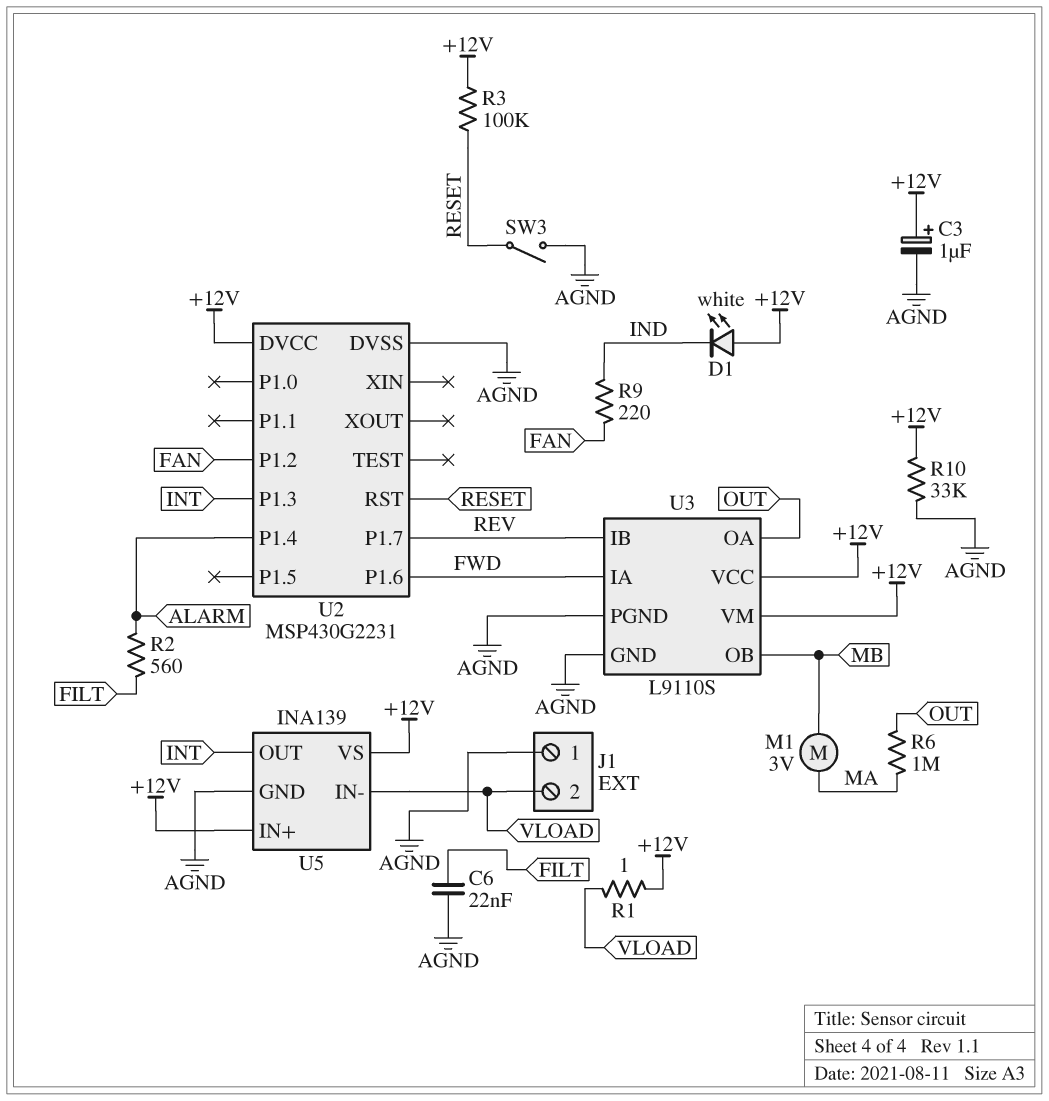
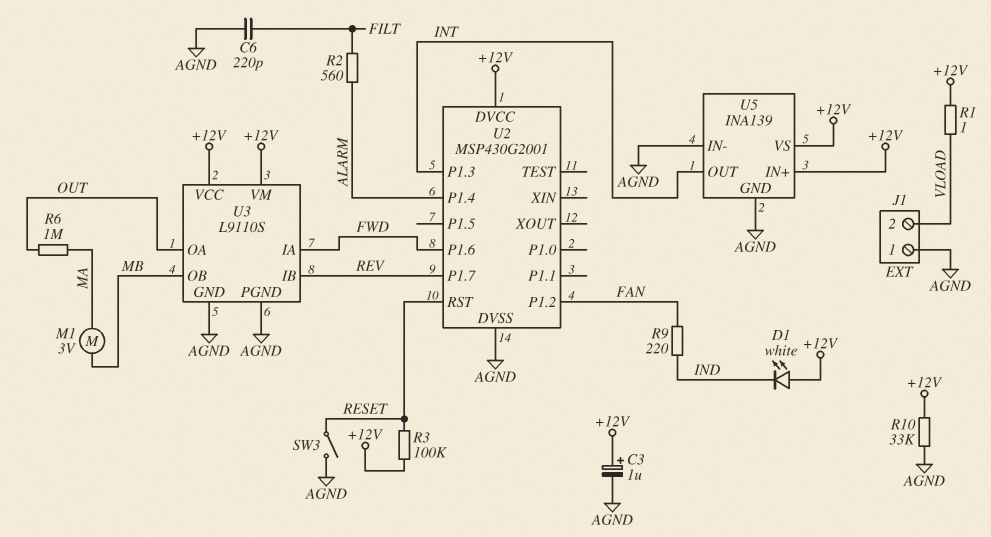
C6: 22nF (AGND, FILT) -> 220pF (AGND, FILT)
U2: MSP430G2231 -> MSP430G2001
U5 pin IN-: VLOAD -> AGND

